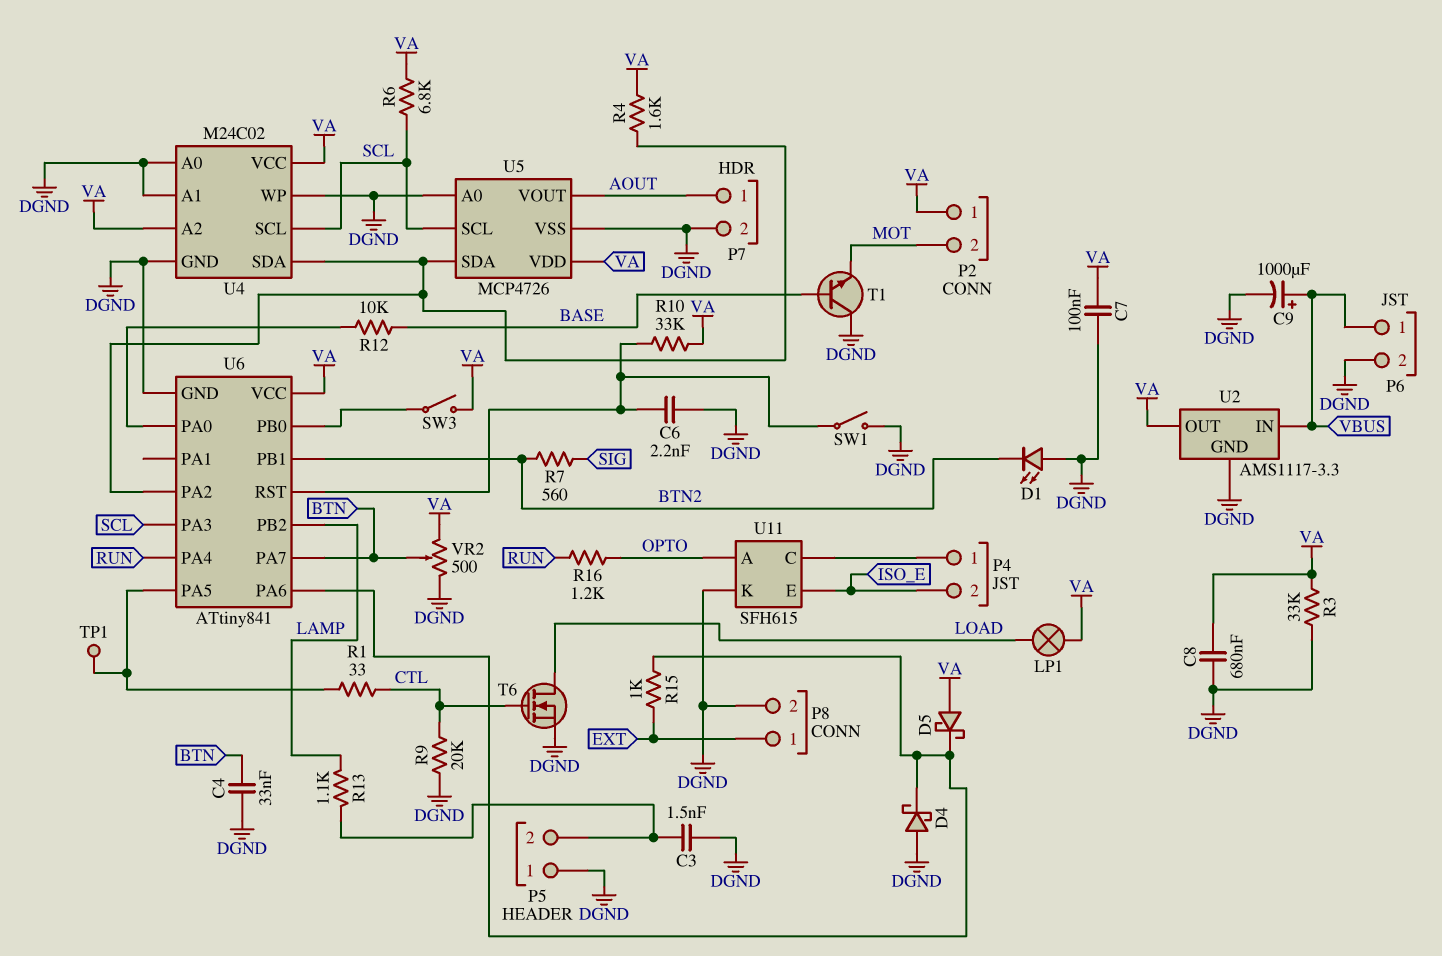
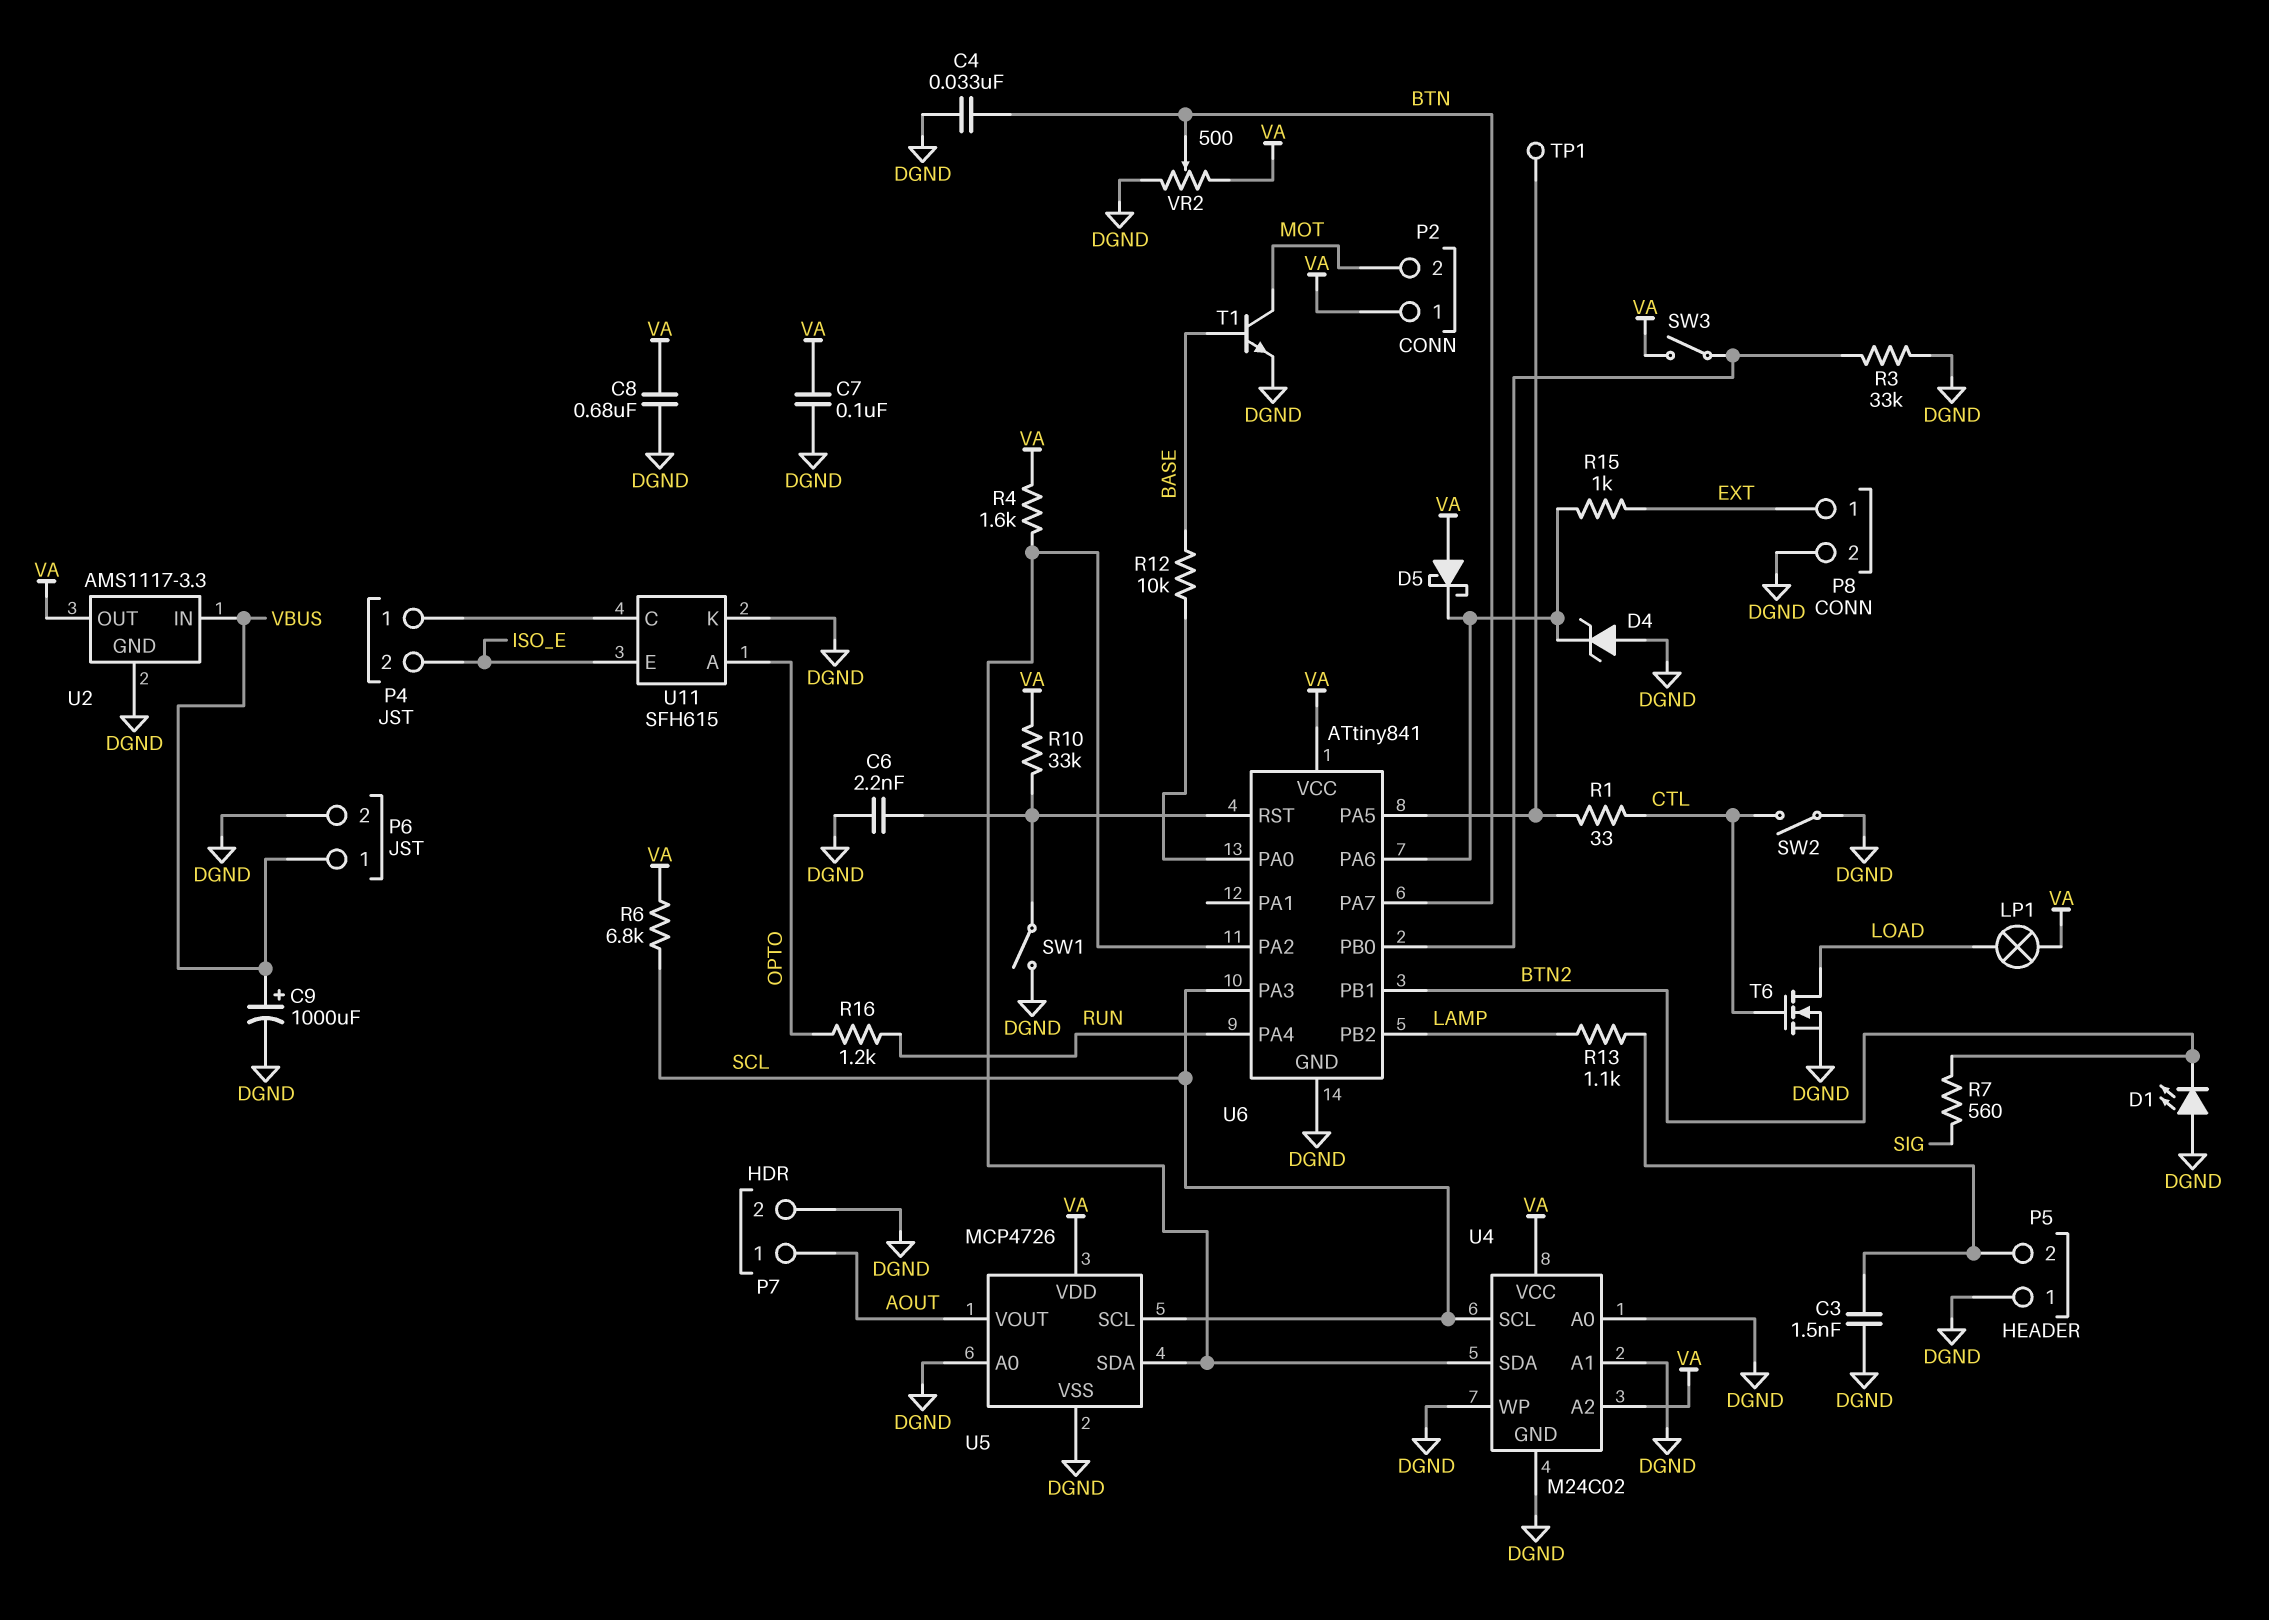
D4: schottky (A DGND, K U6/PA6) -> zener (A DGND, K U6/PA6)
R3: 33k (DGND, VA) -> 33k (DGND, U6/PB0)
R9: 20k (CTL, DGND) -> none
SW2: none -> switch (CTL, DGND)
T1: NPN (B BASE, C DGND, E MOT) -> NPN (B BASE, C MOT, E DGND)

